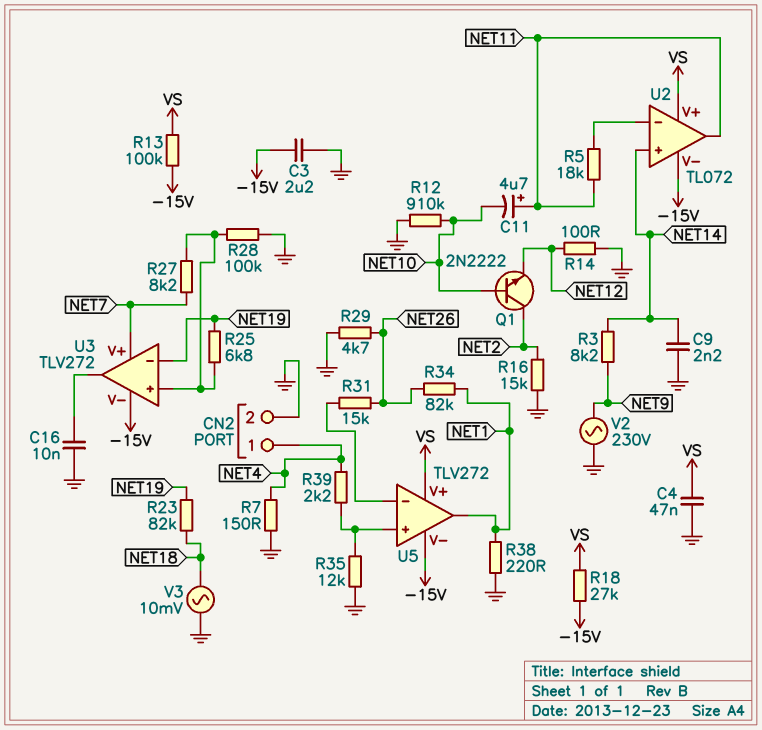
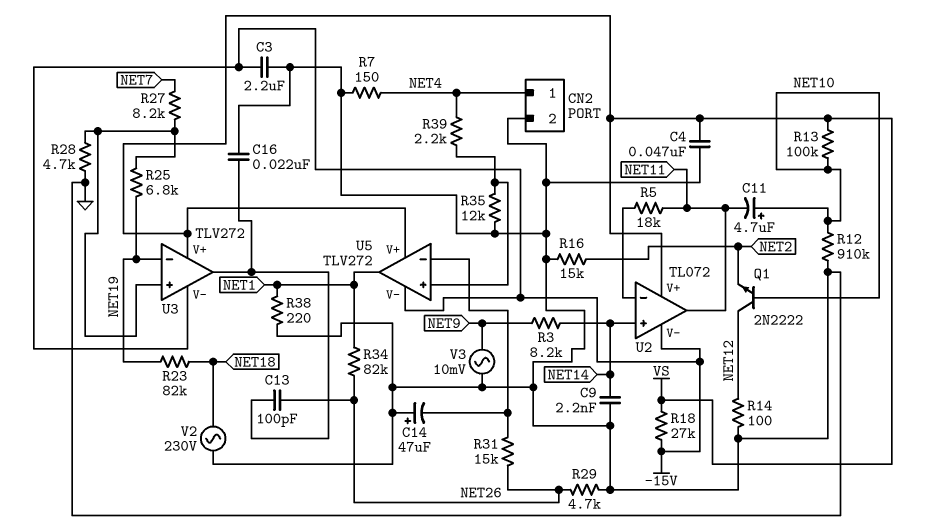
C11: 4.7uF (plus NET11, minus NET10) -> 4.7uF (plus NET10, minus NET11)
C13: none -> 100pF (NET26, U3/out)
C14: none -> 47uF (plus GND, minus U5/in-)
C16: 10nF (GND, U3/out) -> 22nF (GND, U3/out)
Q1: NPN 2N2222 (B NET10, C NET2, E NET12) -> NPN 2N2222 (B NET10, C NET12, E NET2)
R13: 100k (-15V, VS) -> 100k (NET10, VS)
R28: 100k (GND, U3/in+) -> 4.7k (GND, U3/in+)
U3 pin V+: NET7 -> VS
V2: AC 230V (GND, NET9) -> AC 230V (GND, NET18)
V3: AC 10mV (GND, NET18) -> AC 10mV (GND, NET9)

